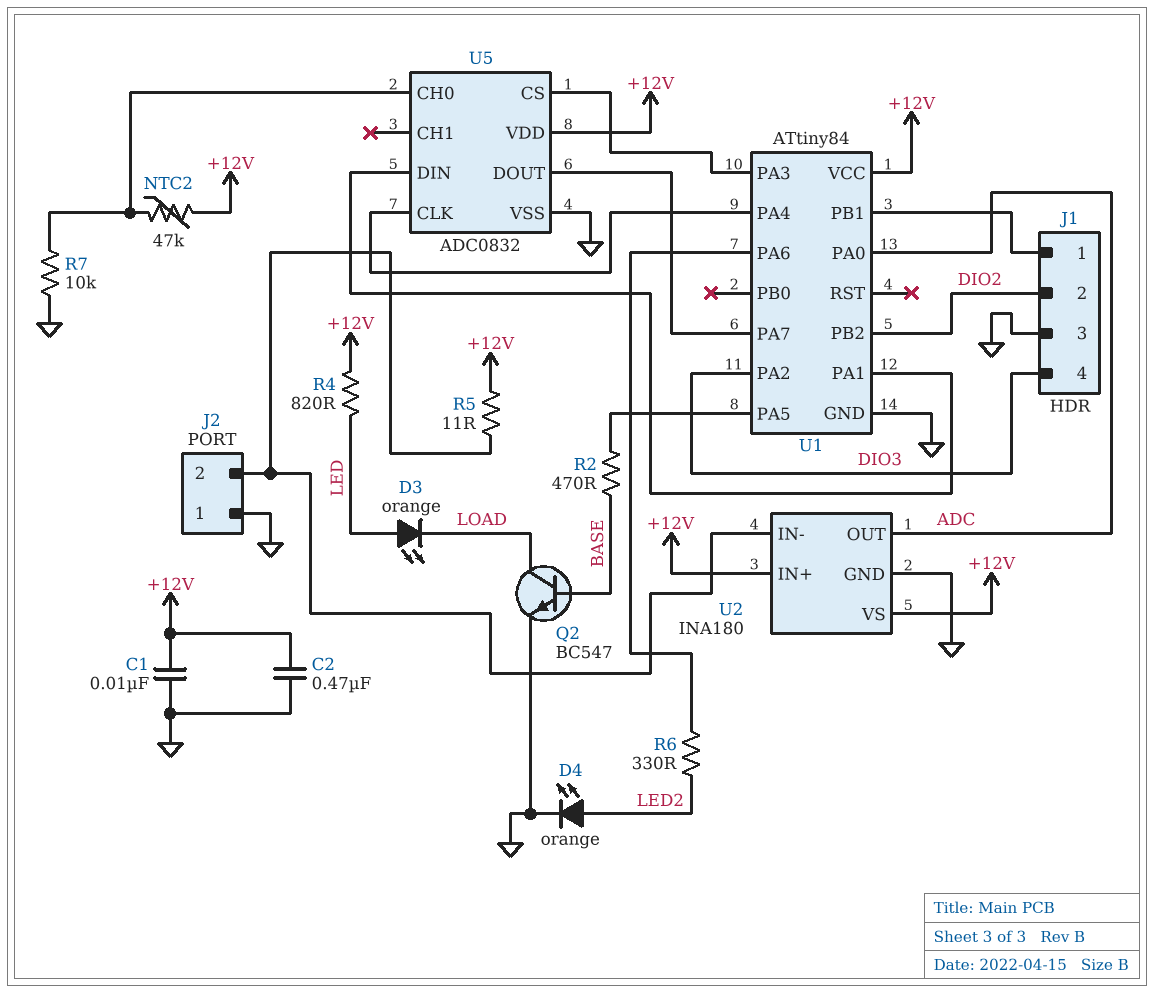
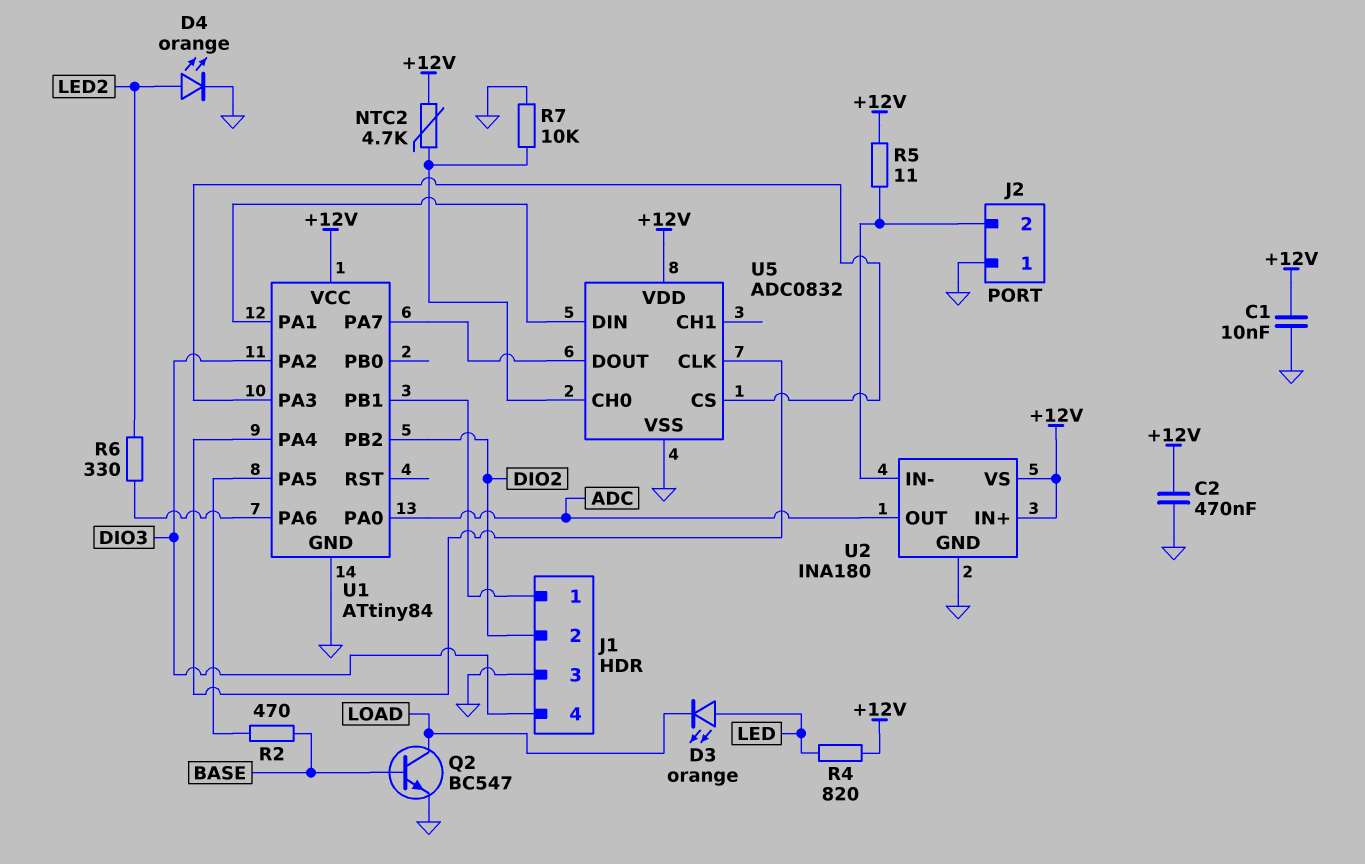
NTC2: 47k (+12V, U5/CH0) -> 4.7k (+12V, U5/CH0)

